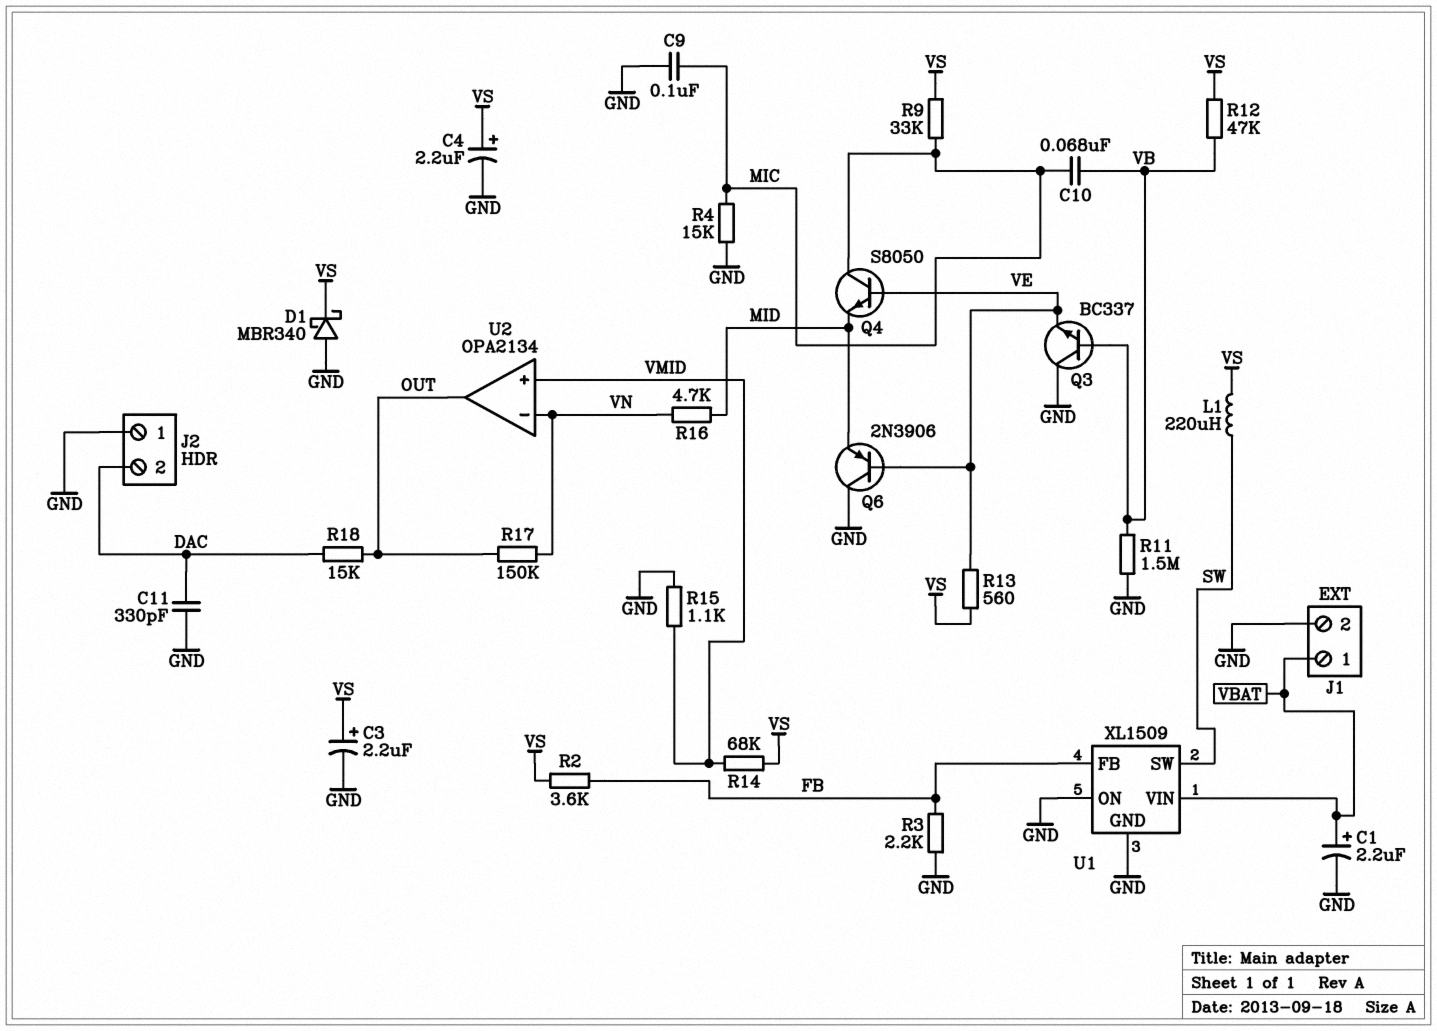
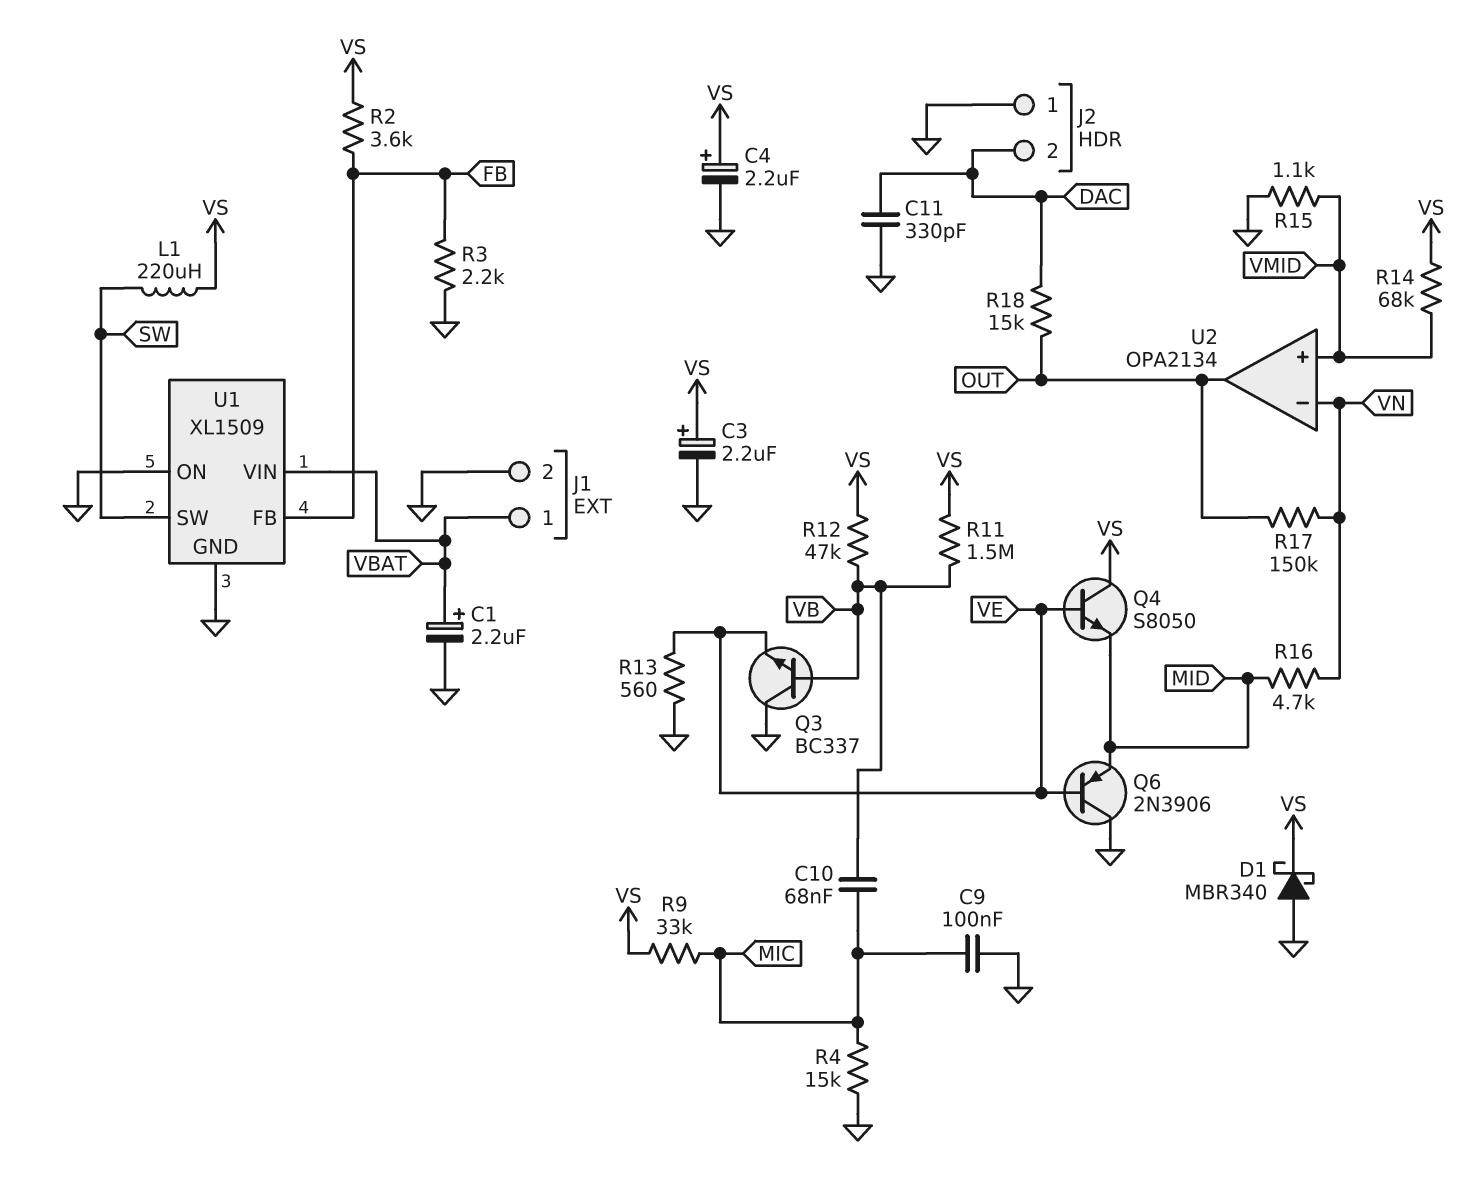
Q4: NPN S8050 (B VE, C MIC, E MID) -> NPN S8050 (B VE, C VS, E MID)
R11: 1.5M (GND, VB) -> 1.5M (VB, VS)
R13: 560 (VE, VS) -> 560 (GND, VE)

